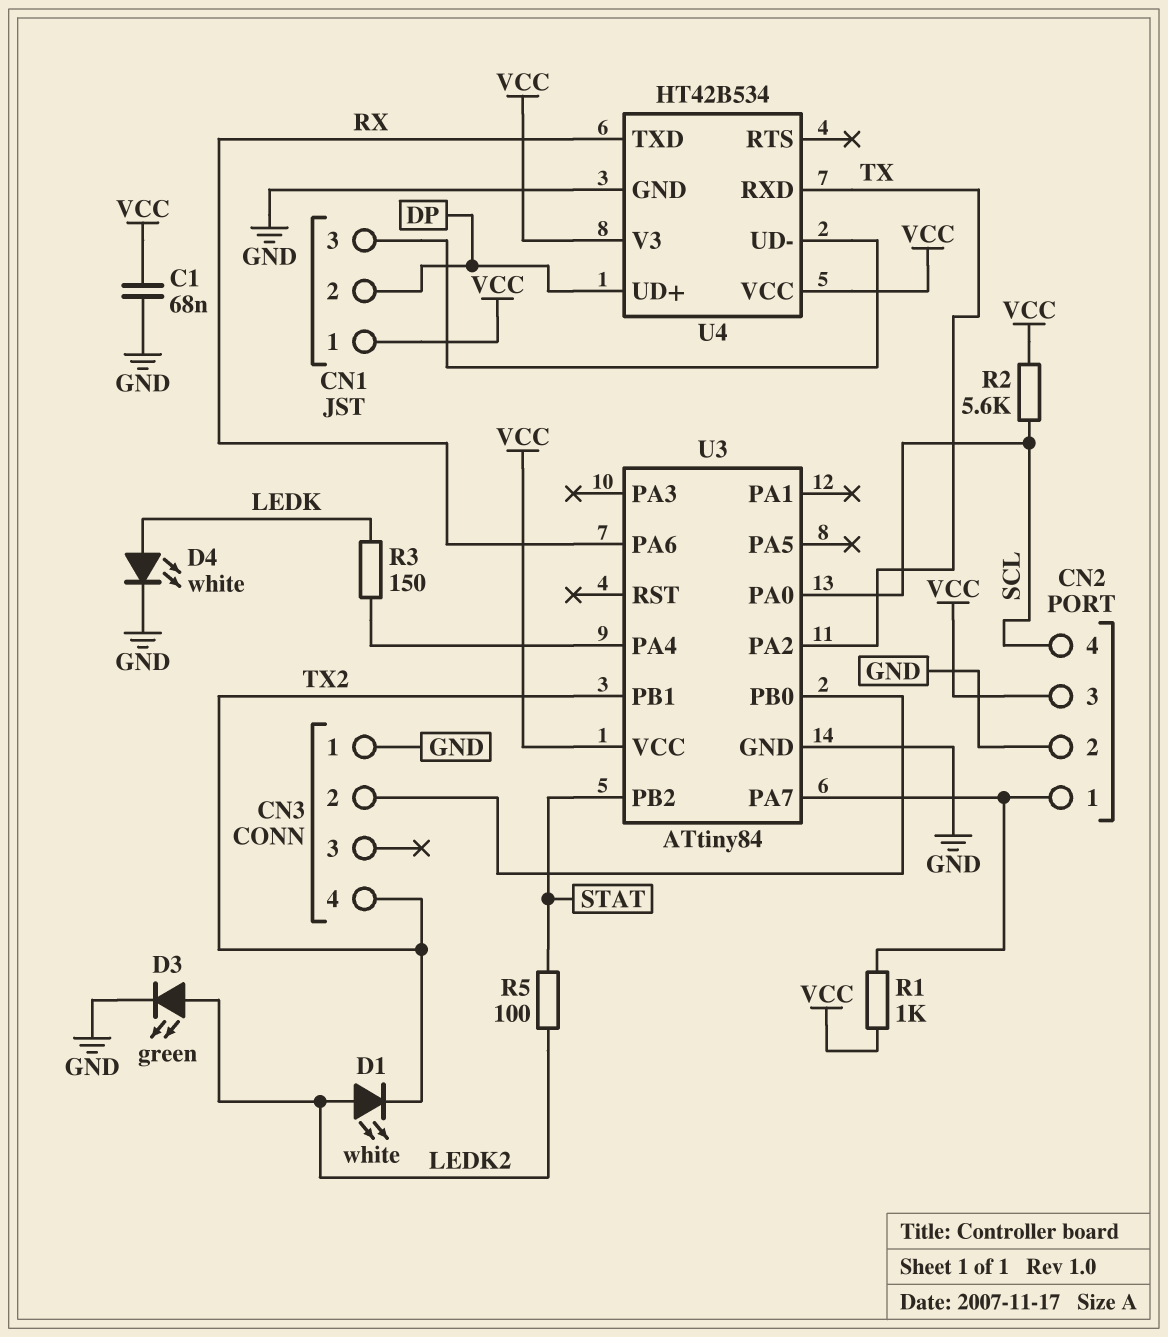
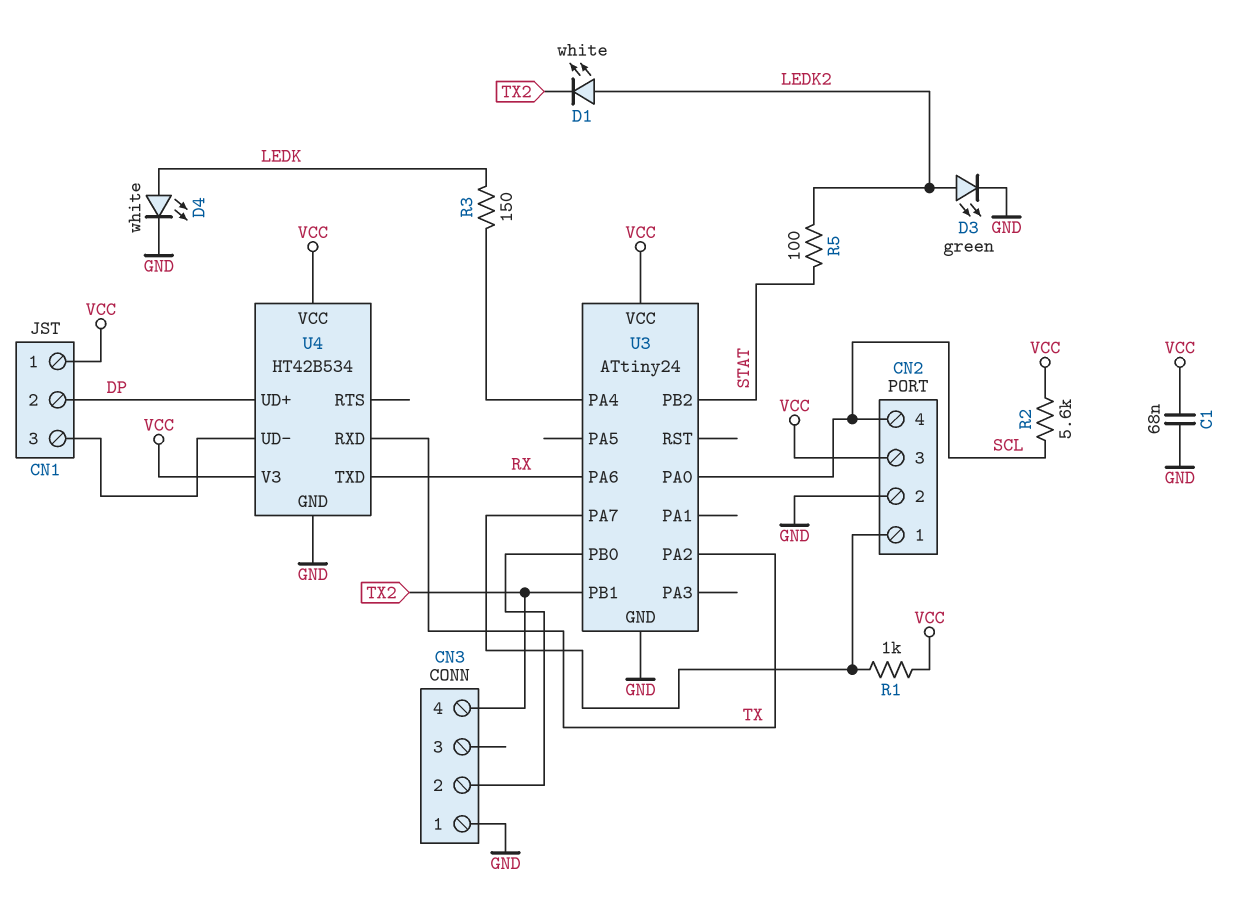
U3: ATtiny84 -> ATtiny24

